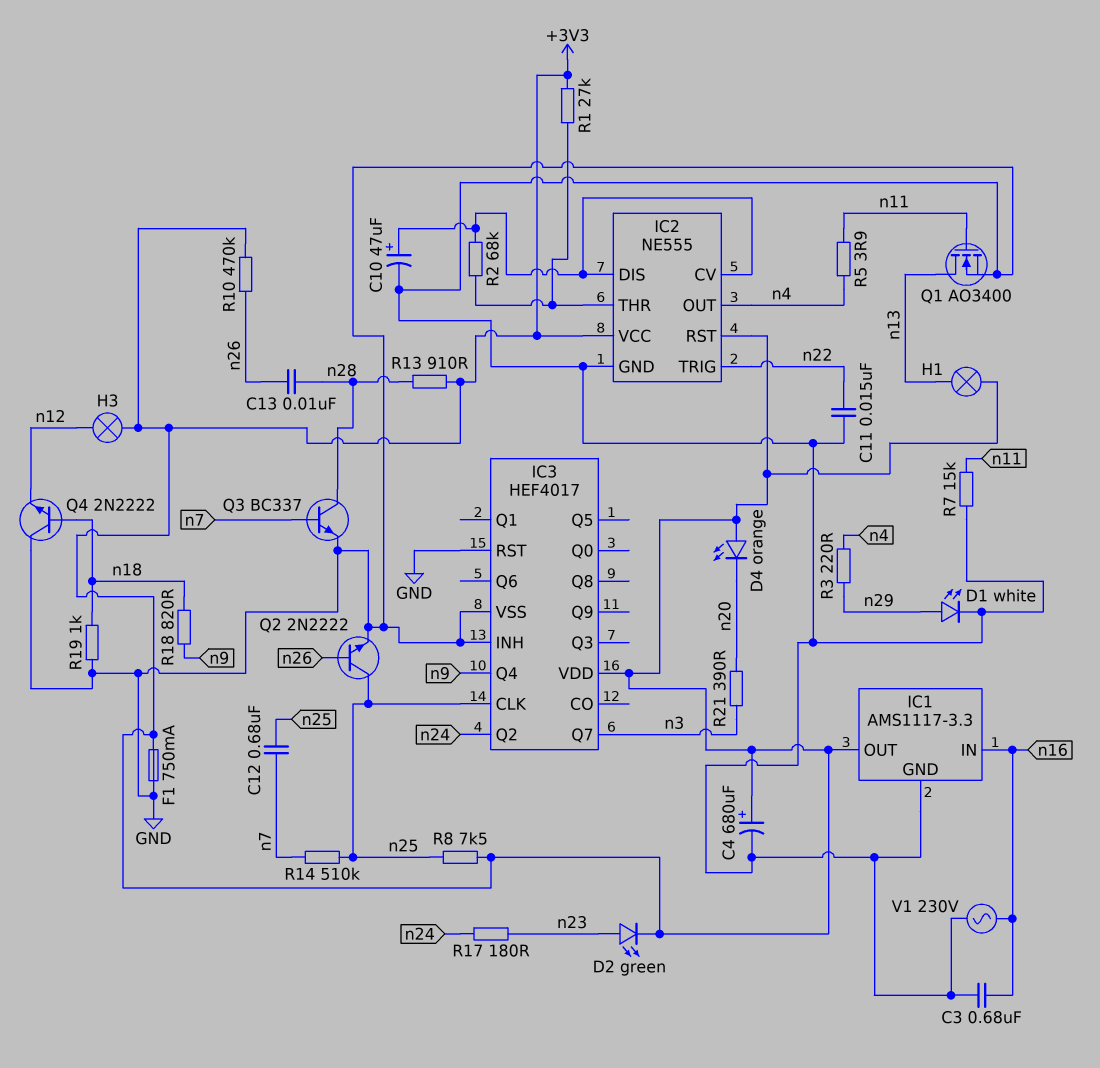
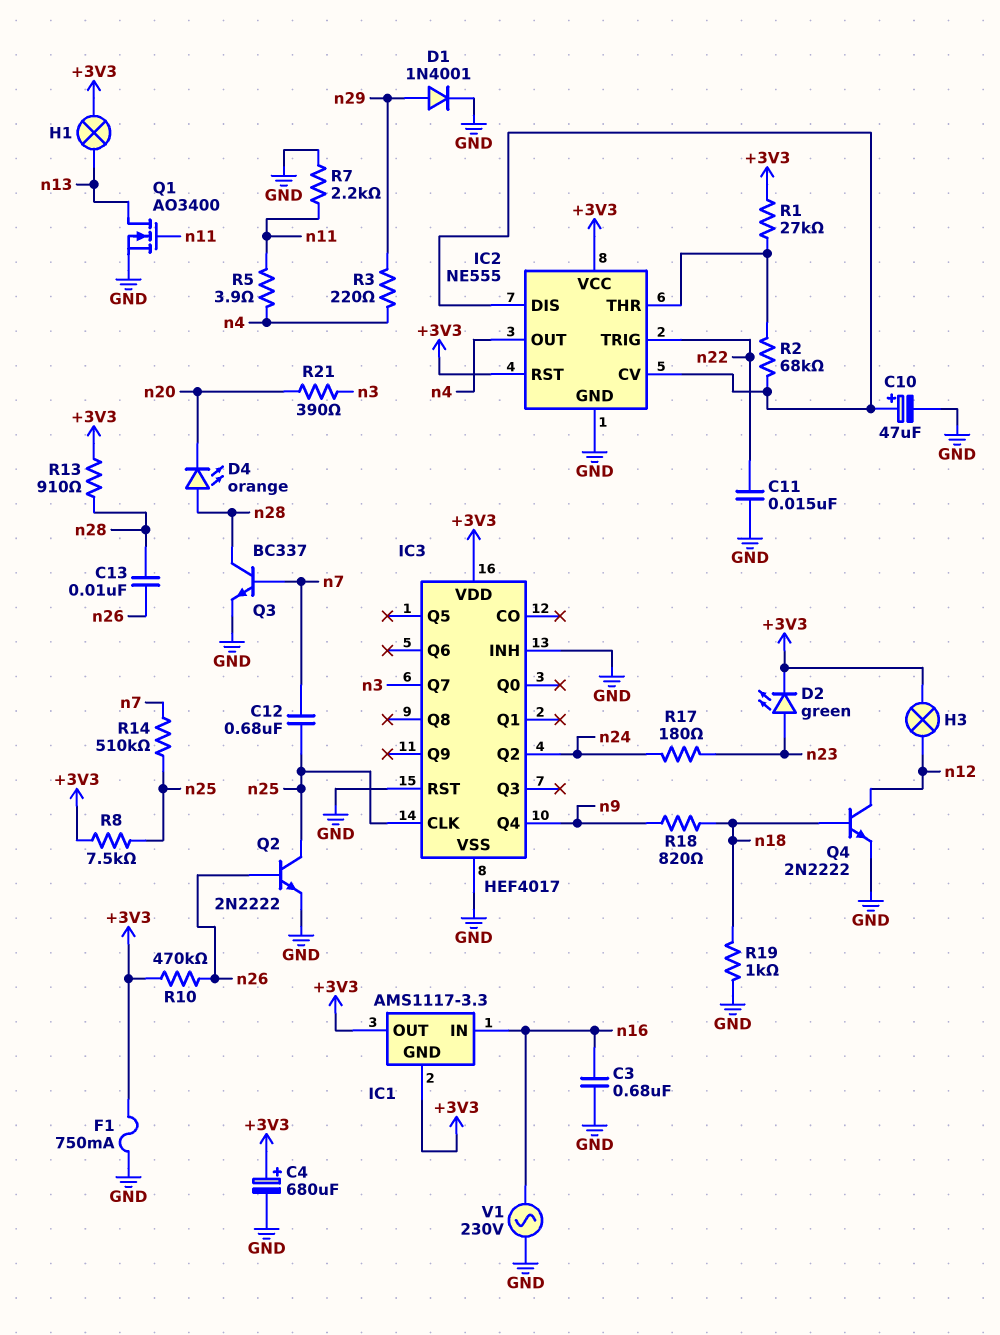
D1: LED white (A n29, K GND) -> diode 1N4001 (A n29, K GND)
D4: LED orange (A +3V3, K n20) -> LED orange (A n28, K n20)
IC1 pin GND: GND -> +3V3
Q4: NPN 2N2222 (B n18, C GND, E n12) -> NPN 2N2222 (B n18, C n12, E GND)
R7: 15k (GND, n11) -> 2.2k (GND, n11)

